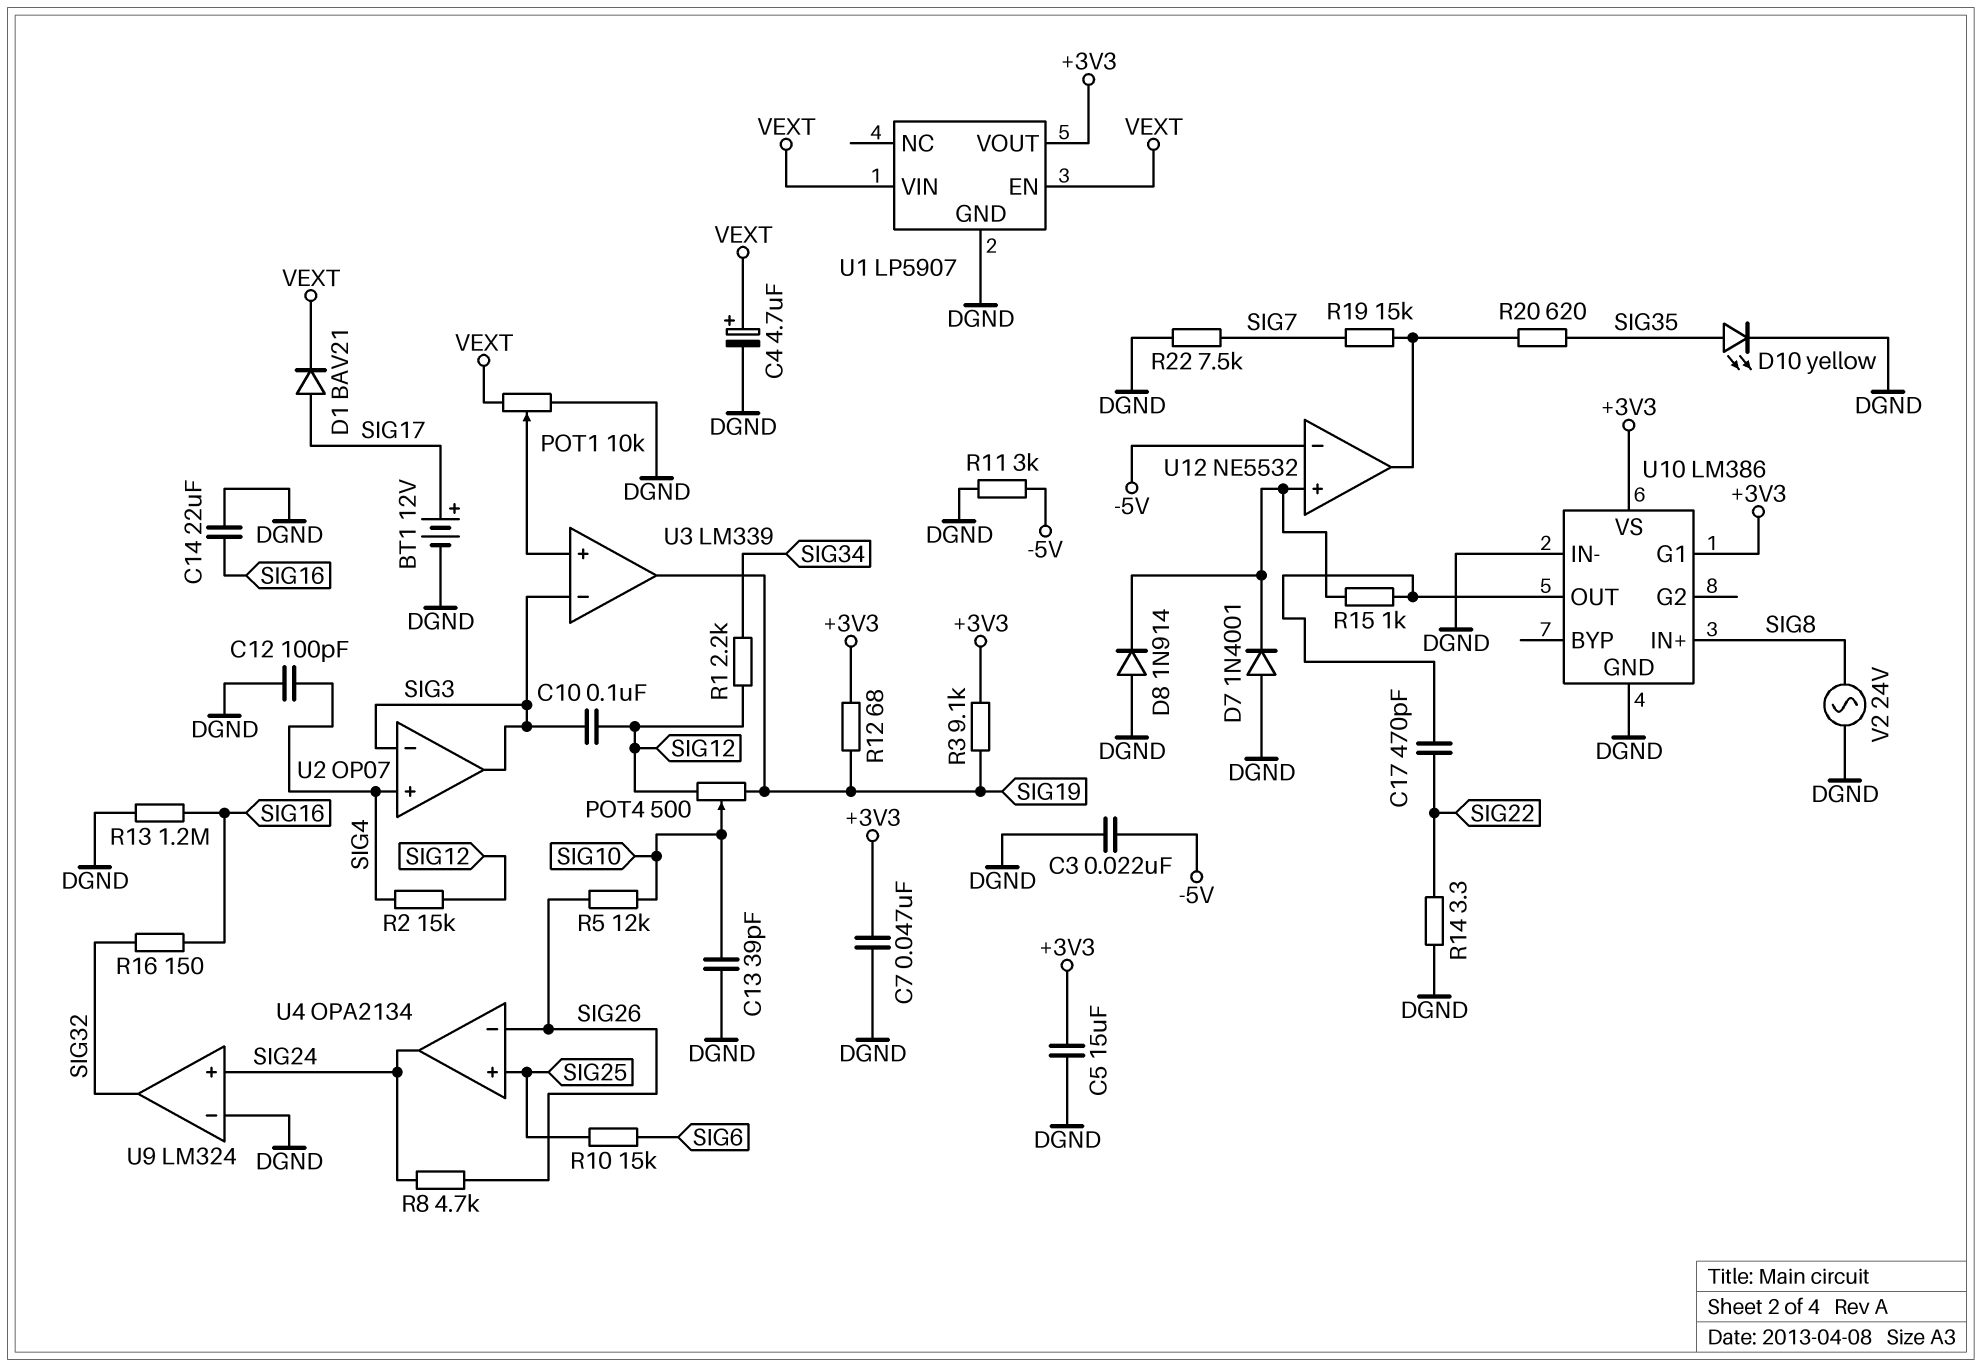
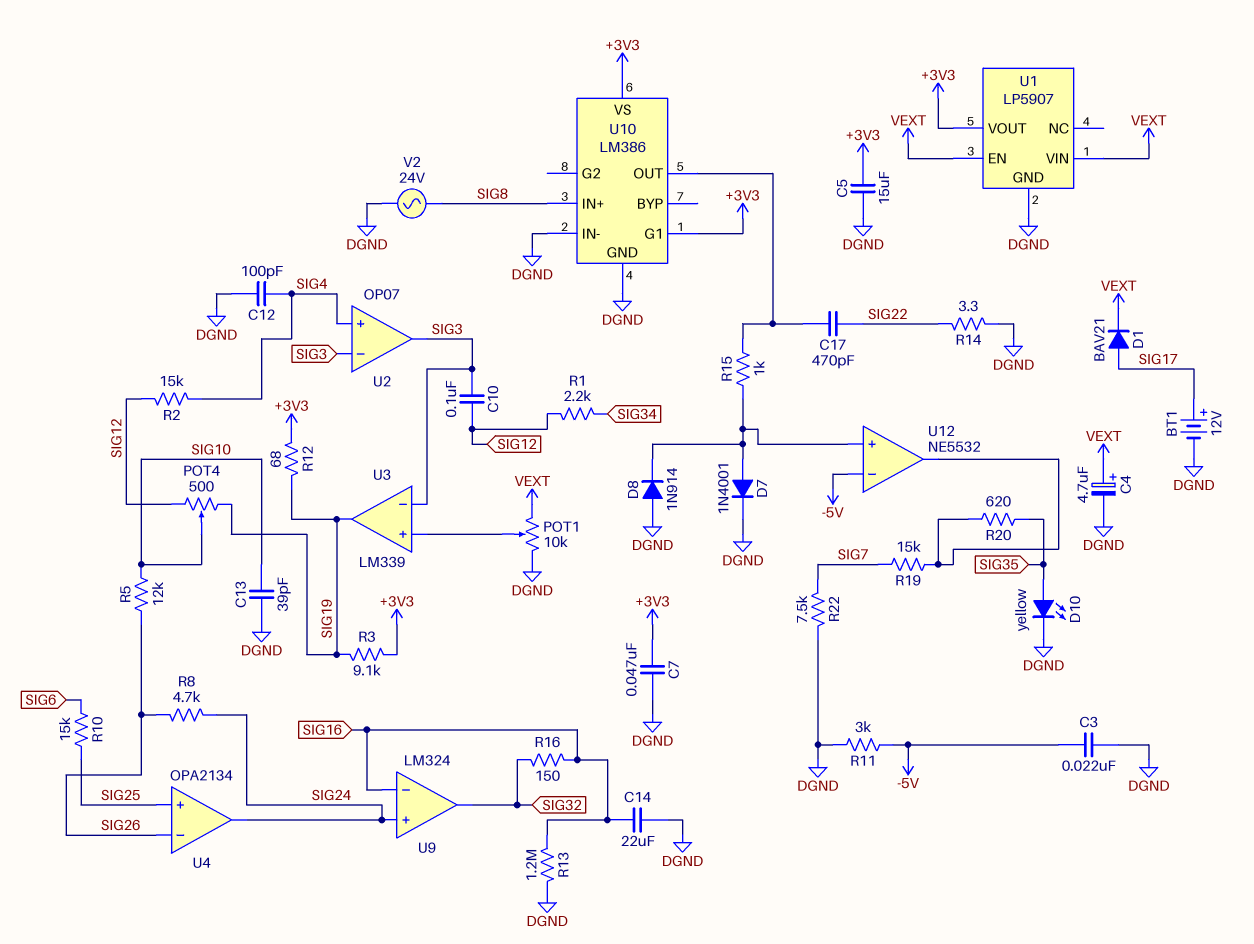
D7: diode 1N4001 (A DGND, K U12/in+) -> diode 1N4001 (A U12/in+, K DGND)
U9 pin in-: DGND -> SIG16

